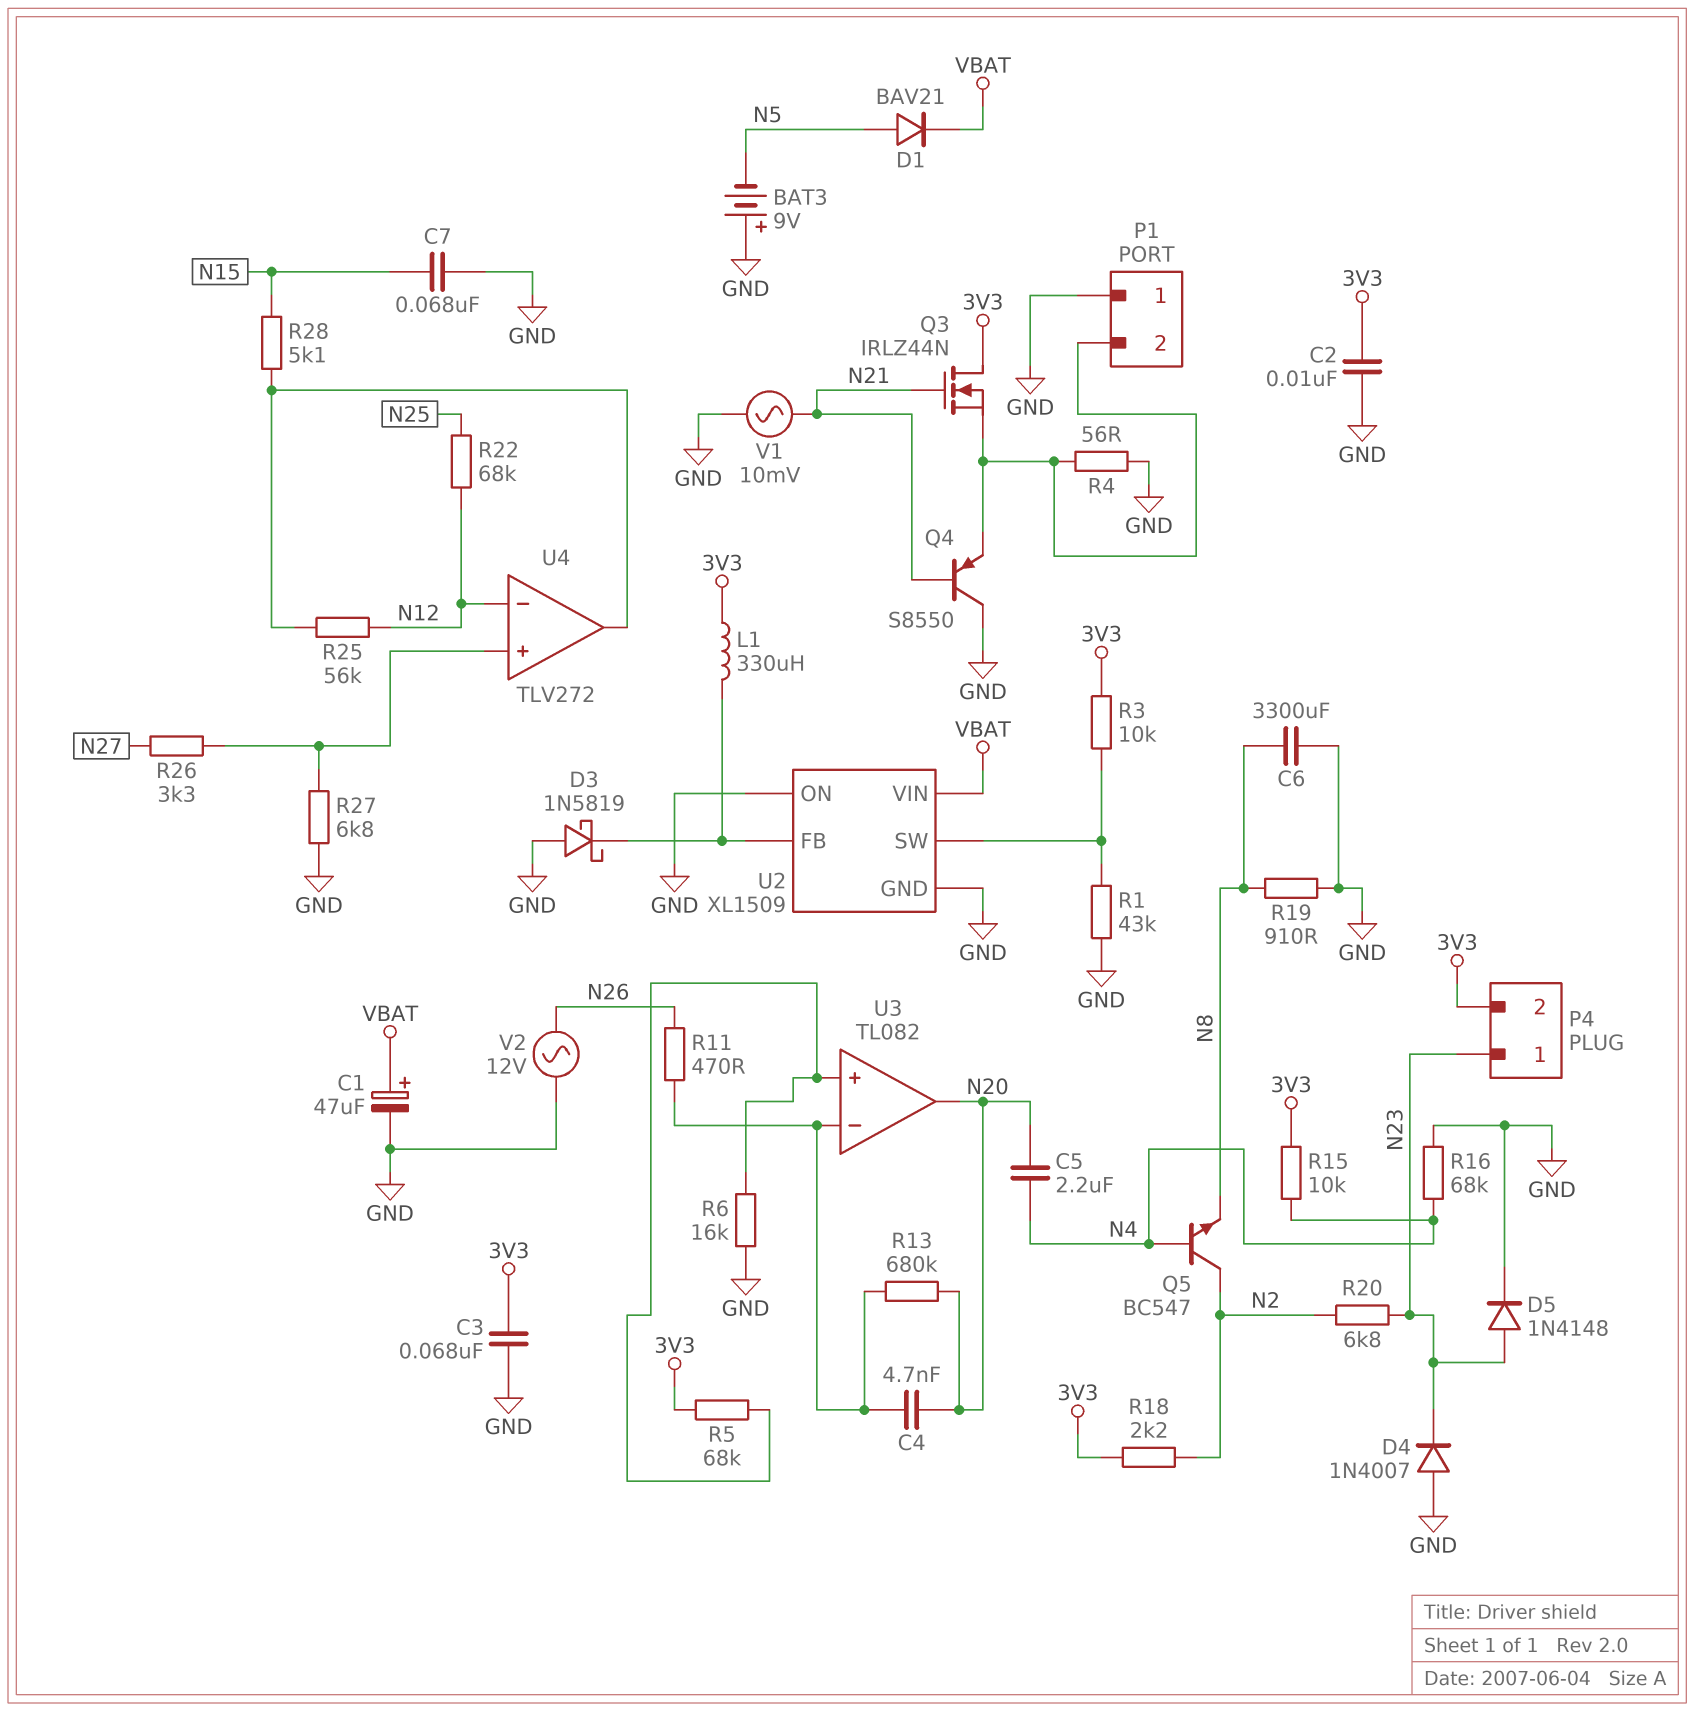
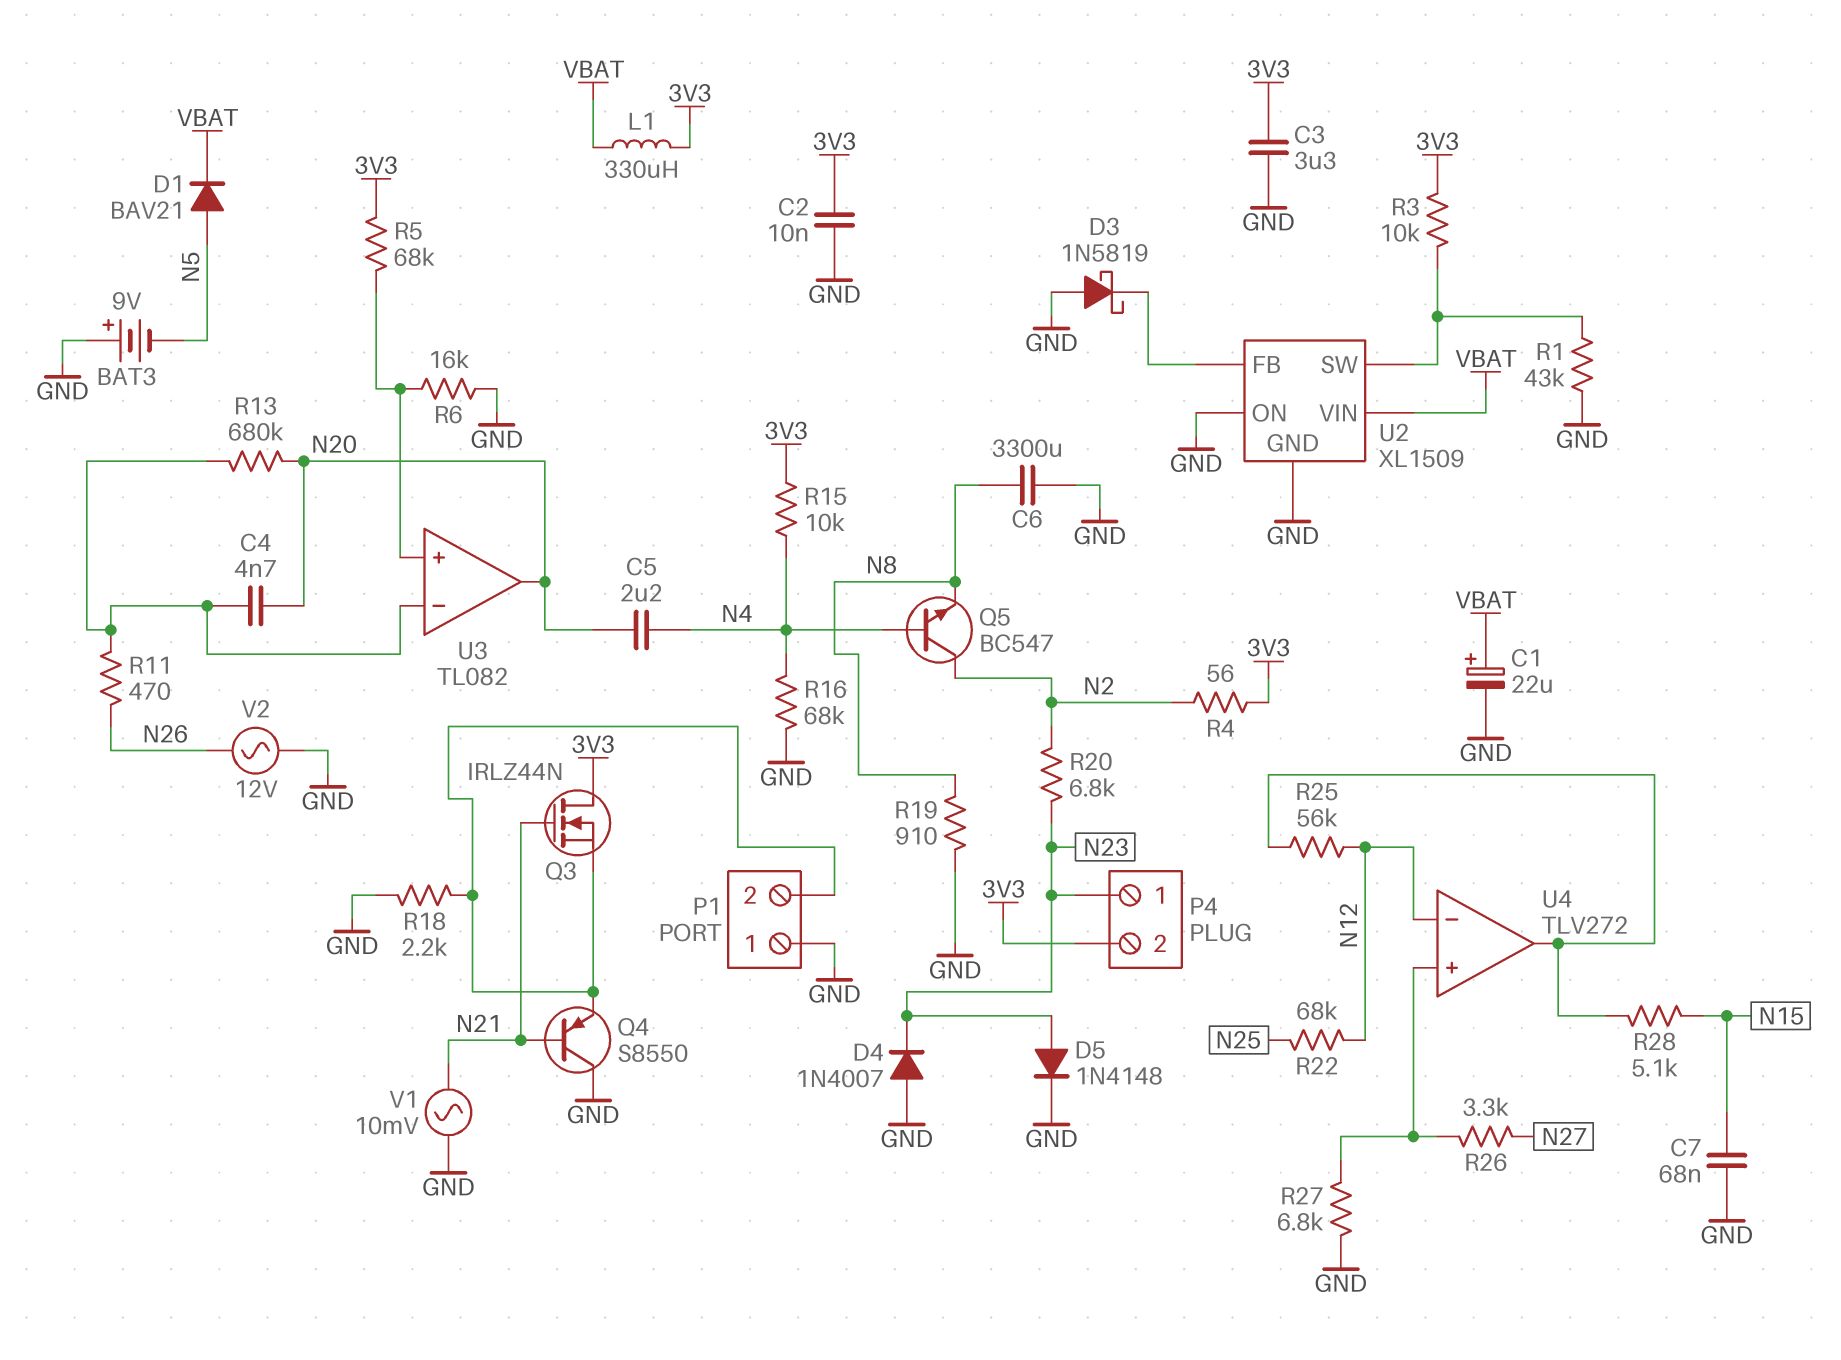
C1: 47uF (plus VBAT, minus GND) -> 22uF (plus VBAT, minus GND)
C3: 68nF (3V3, GND) -> 3.3uF (3V3, GND)
L1: 330uH (3V3, U2/FB) -> 330uH (3V3, VBAT)
R4: 56 (GND, P1/2) -> 56 (3V3, N2)
R18: 2.2k (3V3, N2) -> 2.2k (GND, P1/2)

